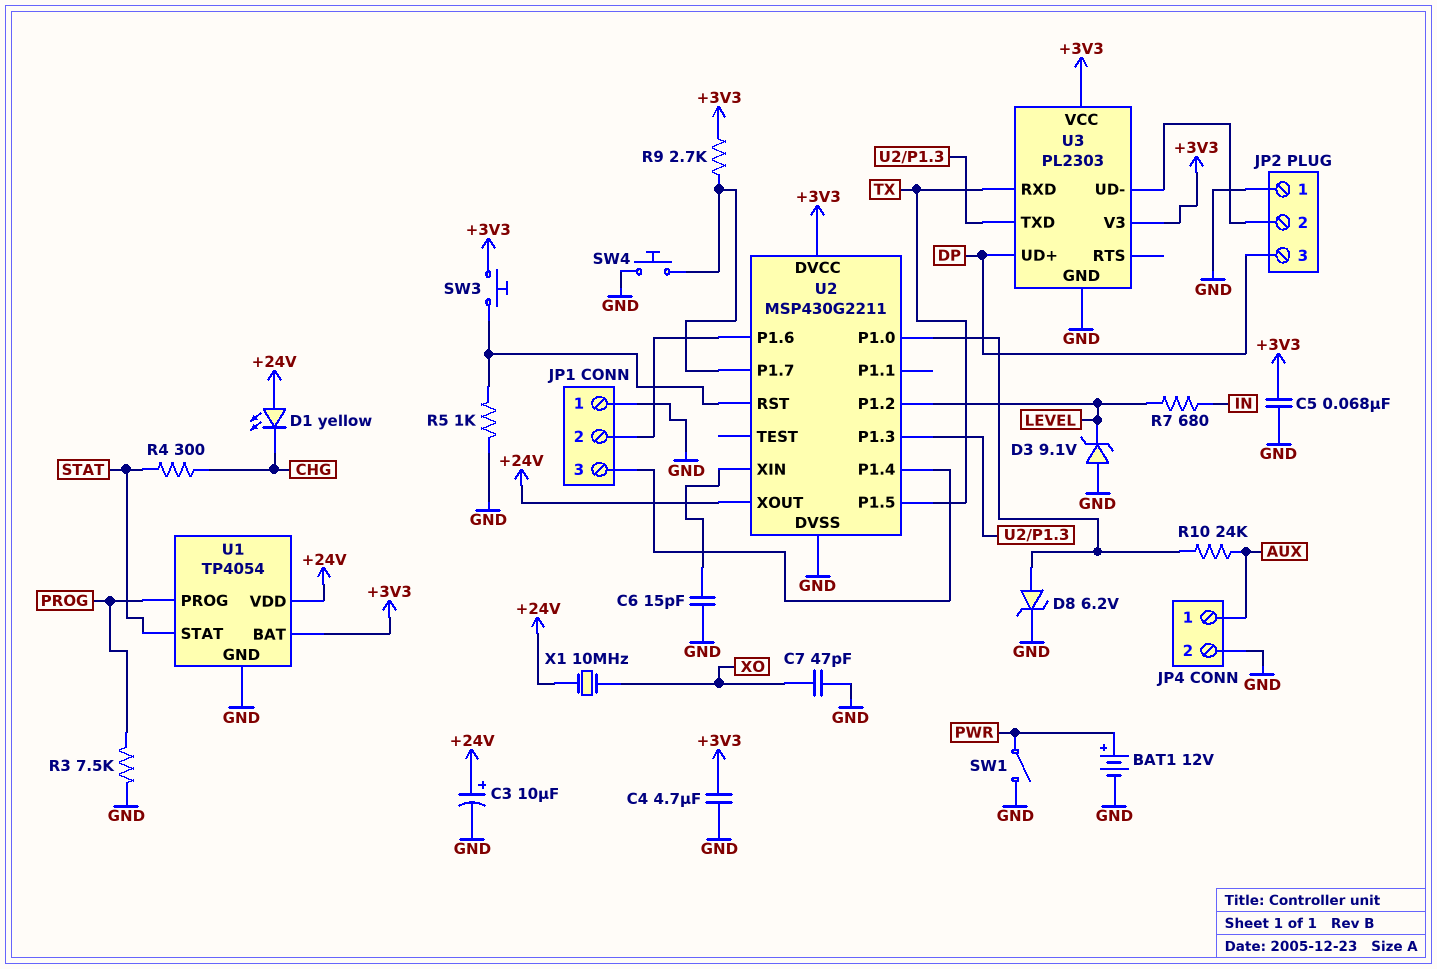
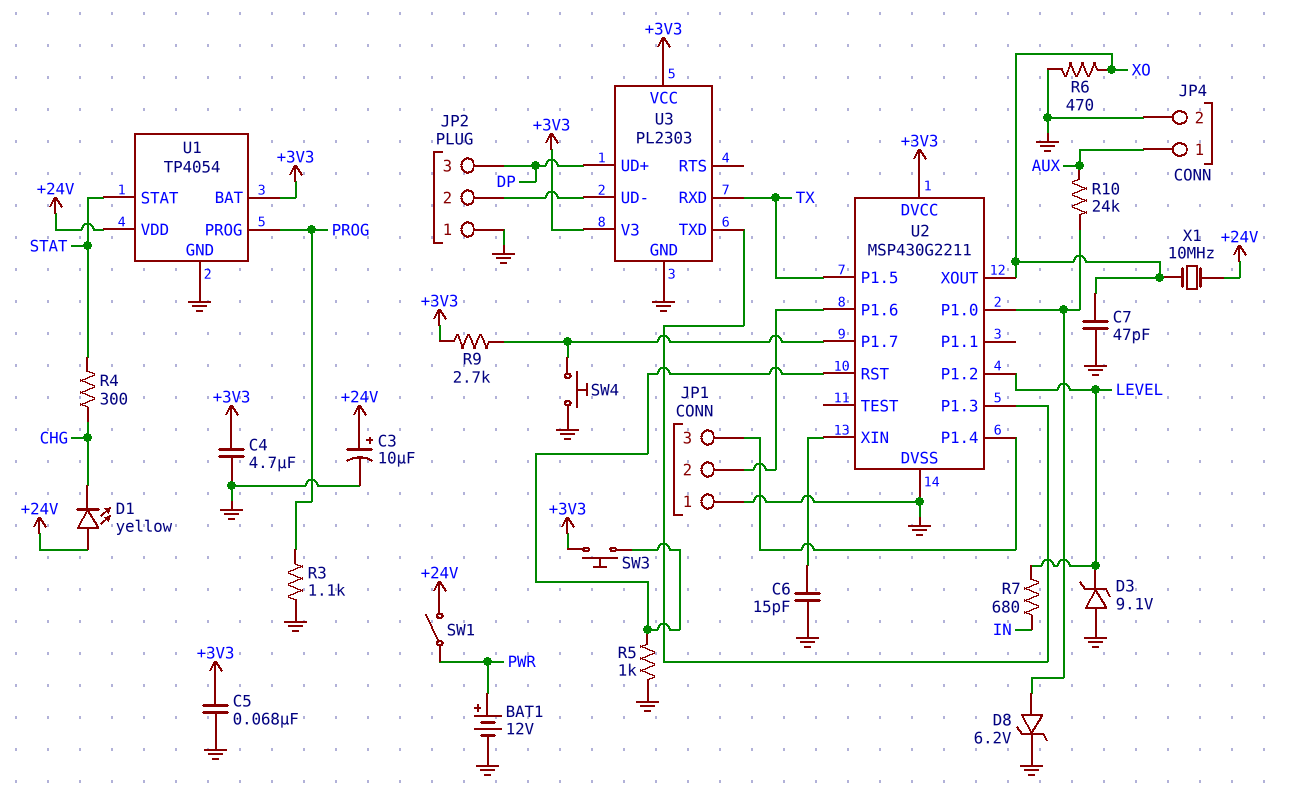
R3: 7.5k (GND, PROG) -> 1.1k (GND, PROG)
R6: none -> 470 (GND, XO)
SW1: switch (GND, PWR) -> switch (+24V, PWR)
U2 pin XOUT: +24V -> XO

